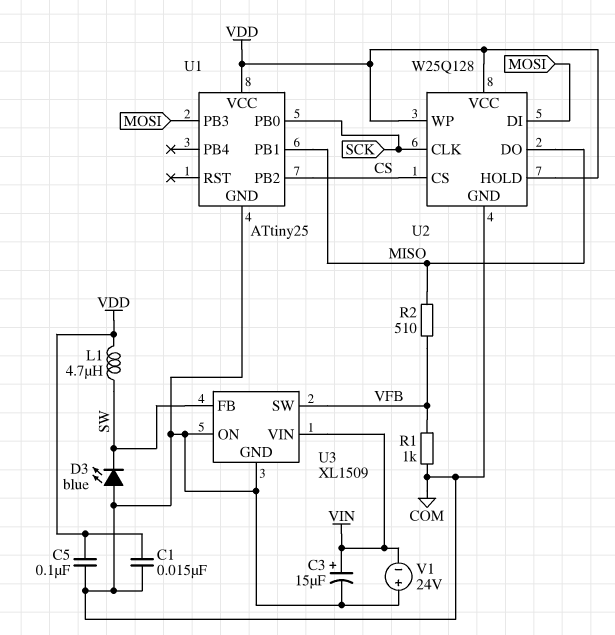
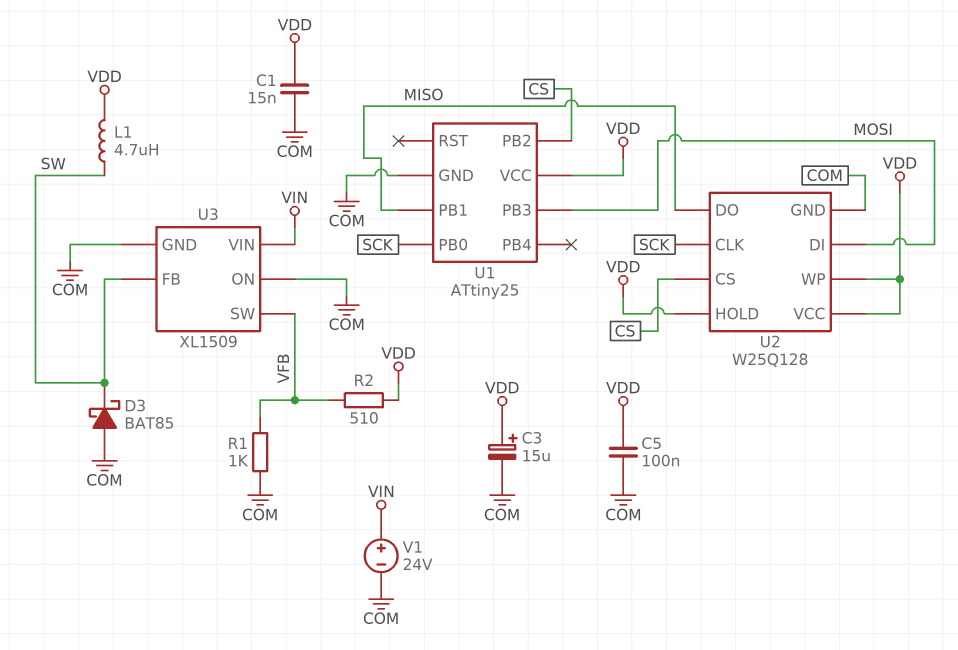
C3: 15uF (plus VIN, minus COM) -> 15uF (plus VDD, minus COM)
D3: LED blue (A COM, K SW) -> schottky BAT85 (A COM, K SW)
R2: 510 (MISO, VFB) -> 510 (VDD, VFB)
V1: 24V (plus COM, minus VIN) -> 24V (plus VIN, minus COM)

